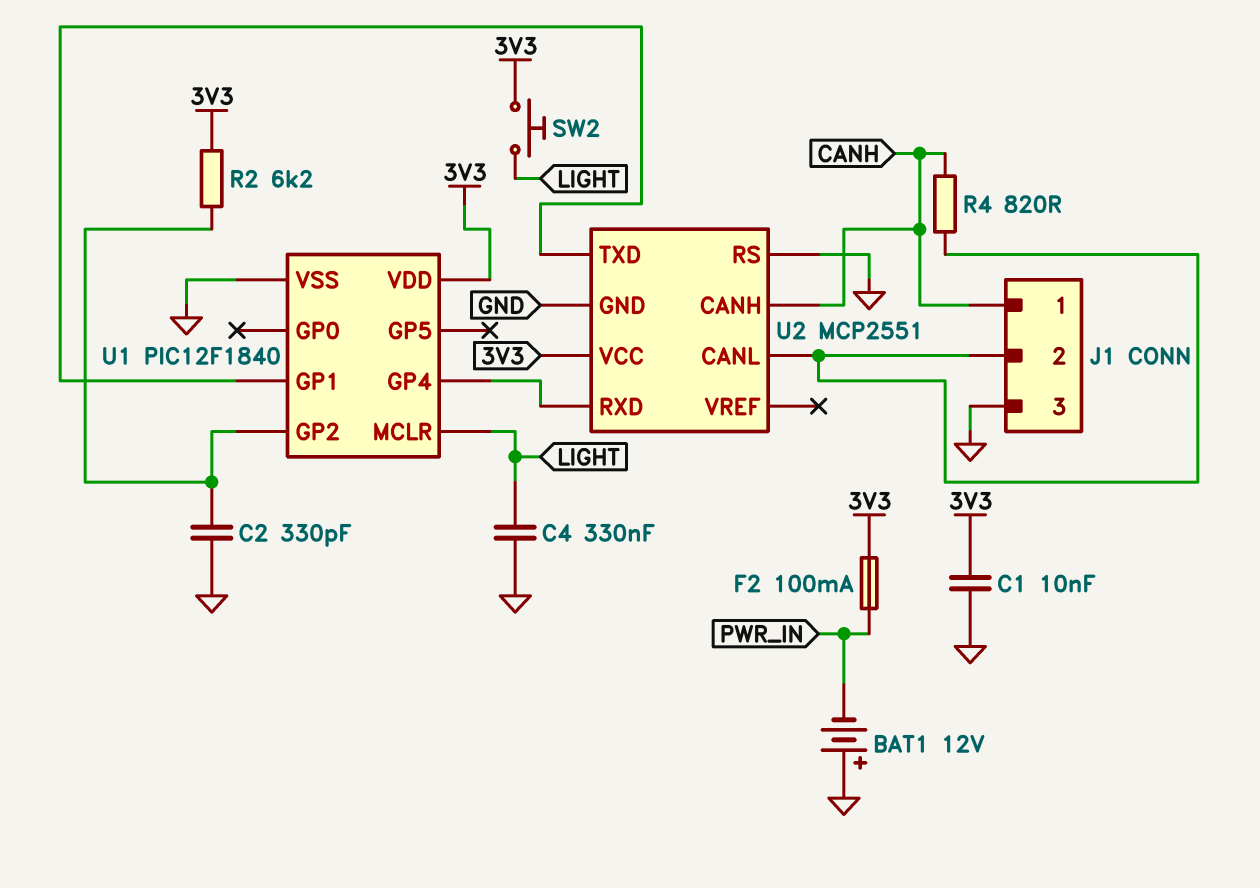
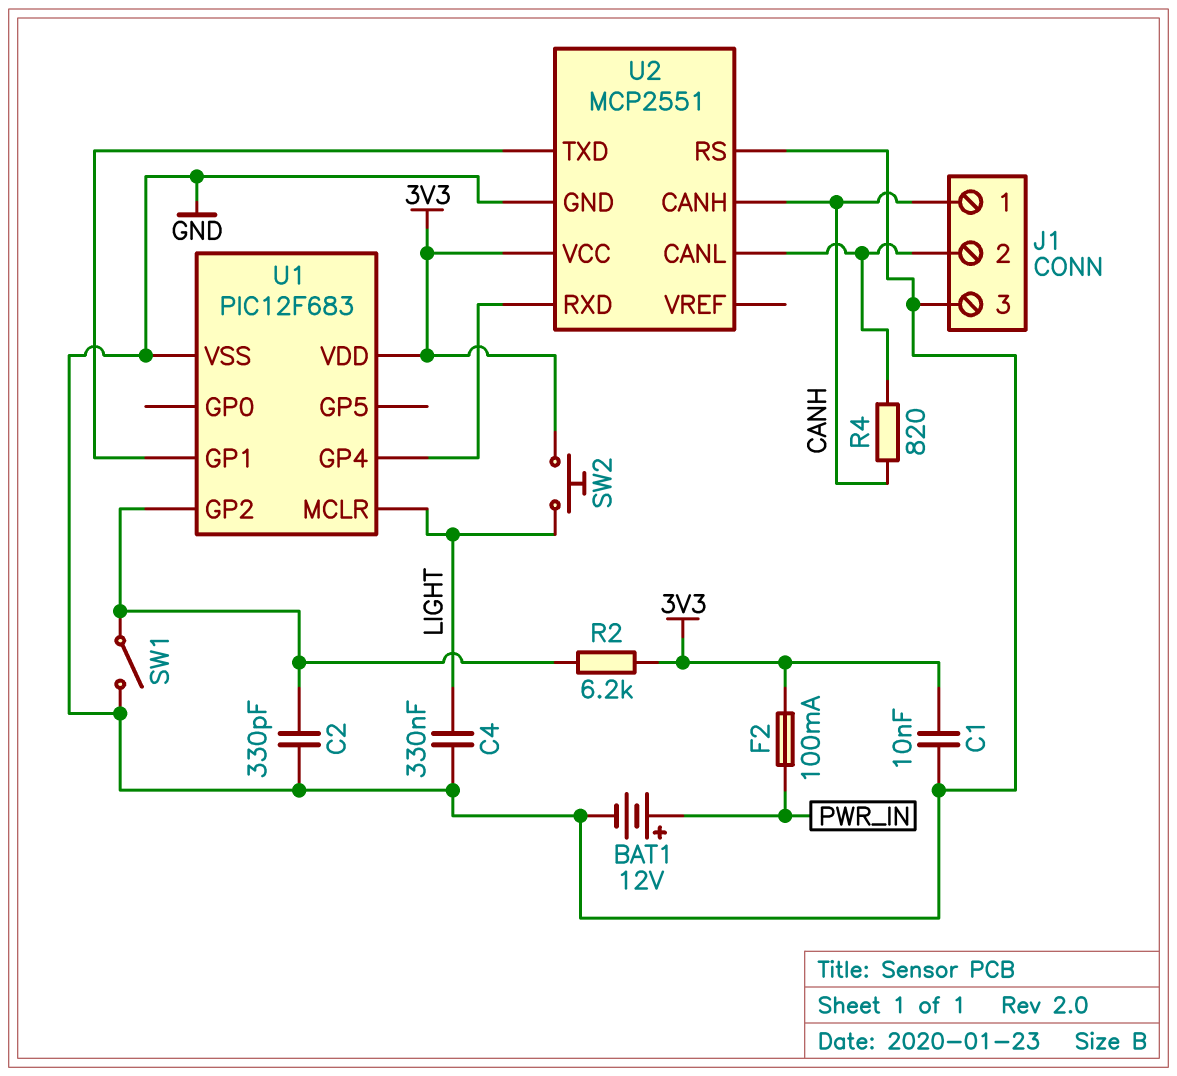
BAT1: 12V (plus GND, minus PWR_IN) -> 12V (plus PWR_IN, minus GND)
SW1: none -> switch (GND, U1/GP2)
U1: PIC12F1840 -> PIC12F683

